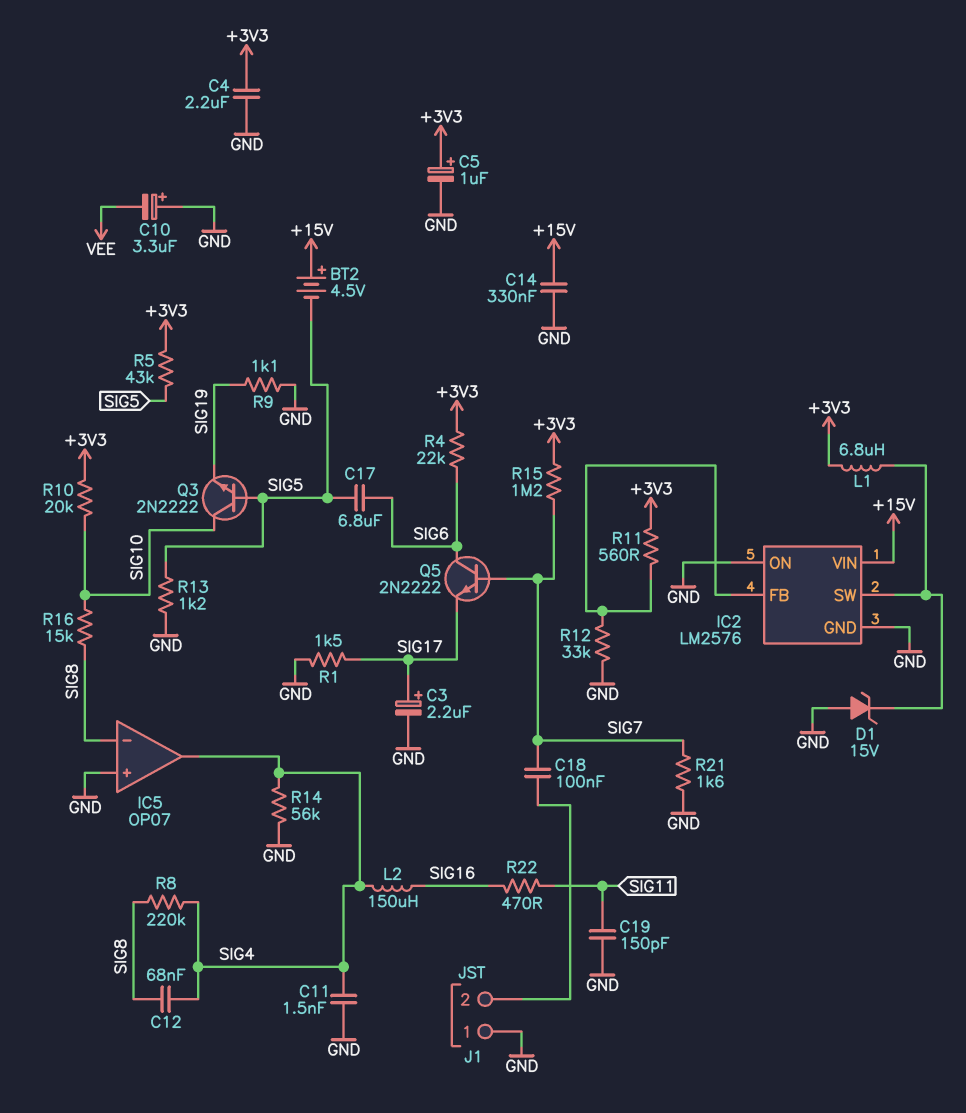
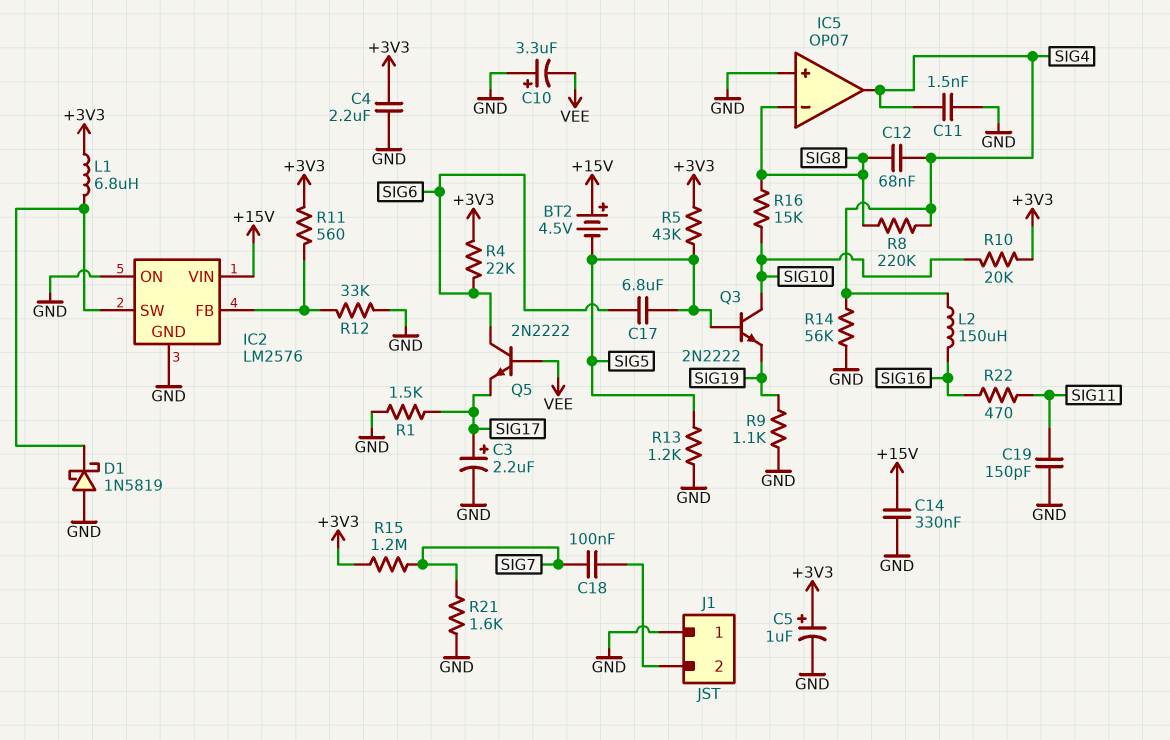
D1: zener 15V (A GND, K IC2/SW) -> schottky 1N5819 (A GND, K IC2/SW)
Q5: NPN 2N2222 (B SIG7, C SIG6, E SIG17) -> NPN 2N2222 (B VEE, C SIG6, E SIG17)

